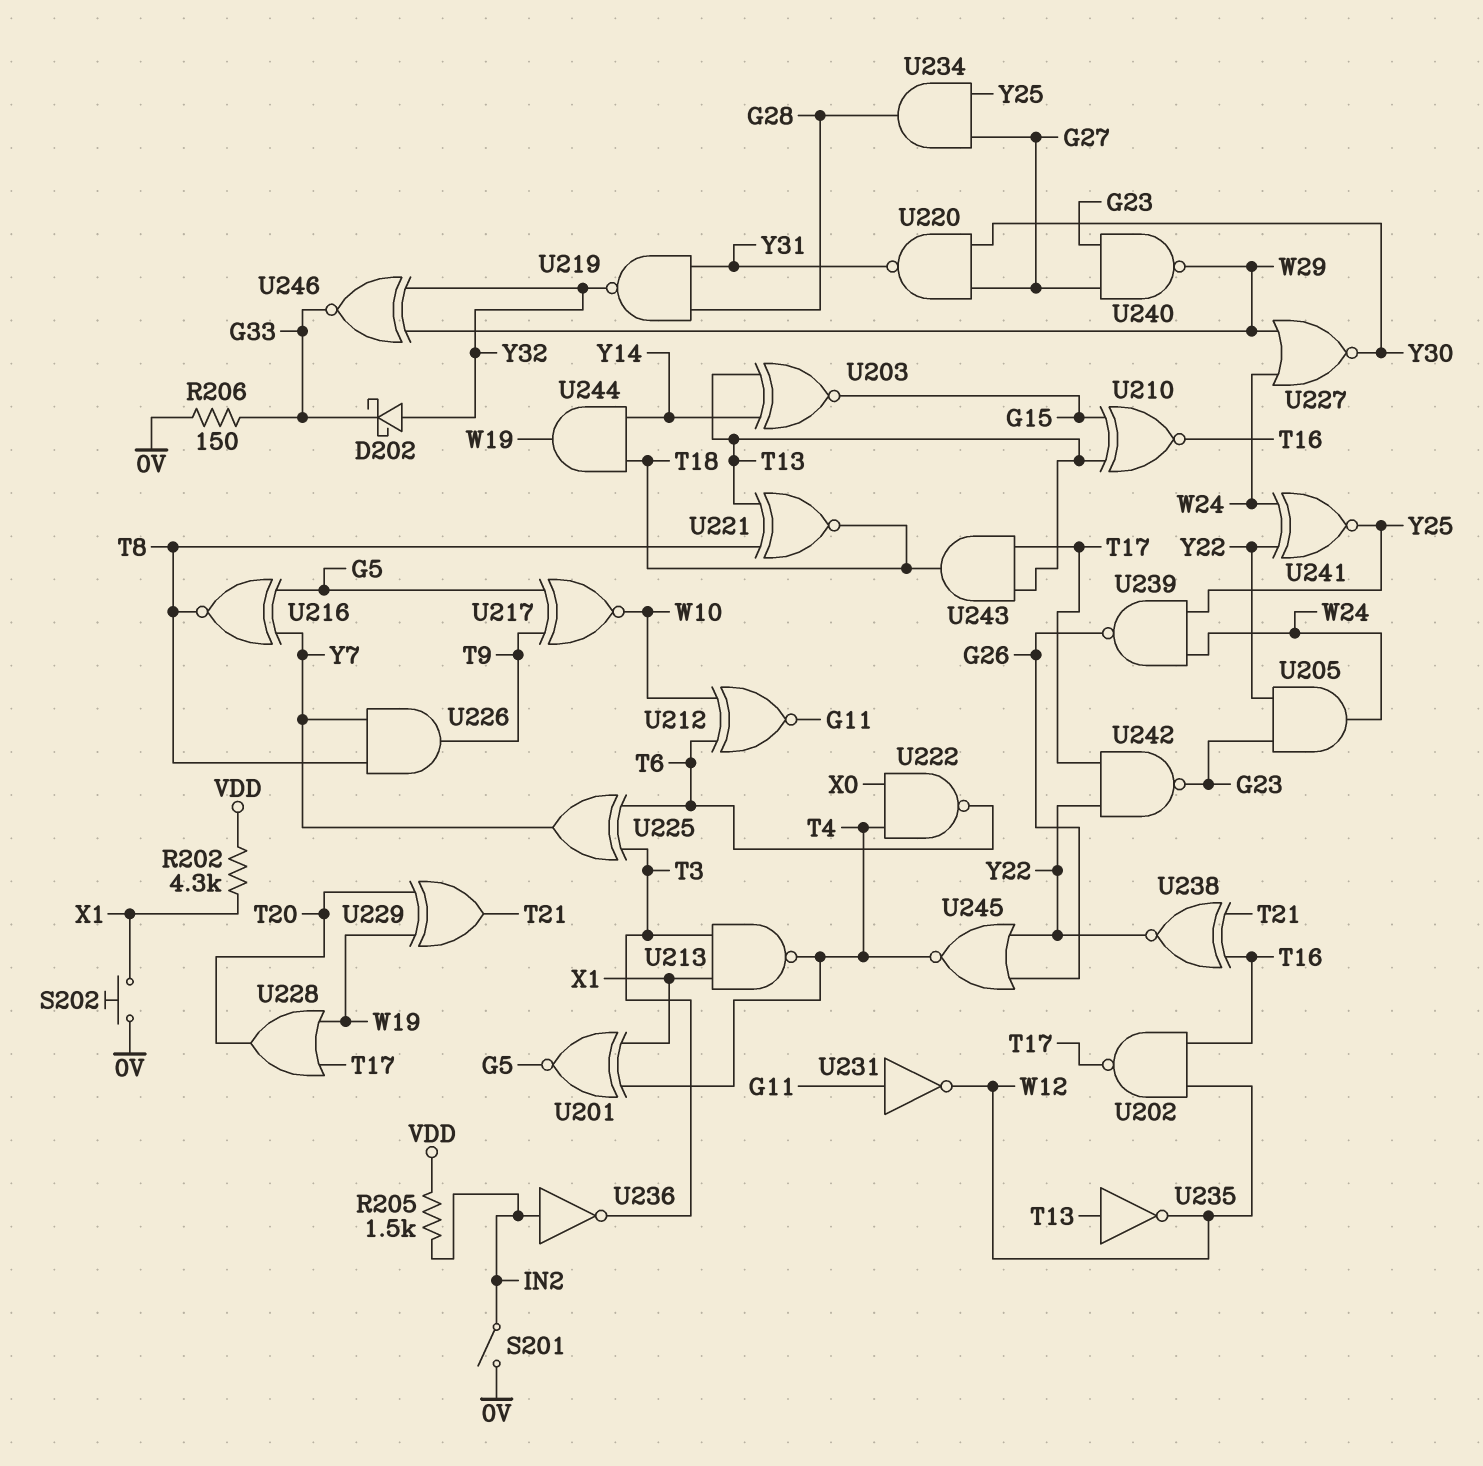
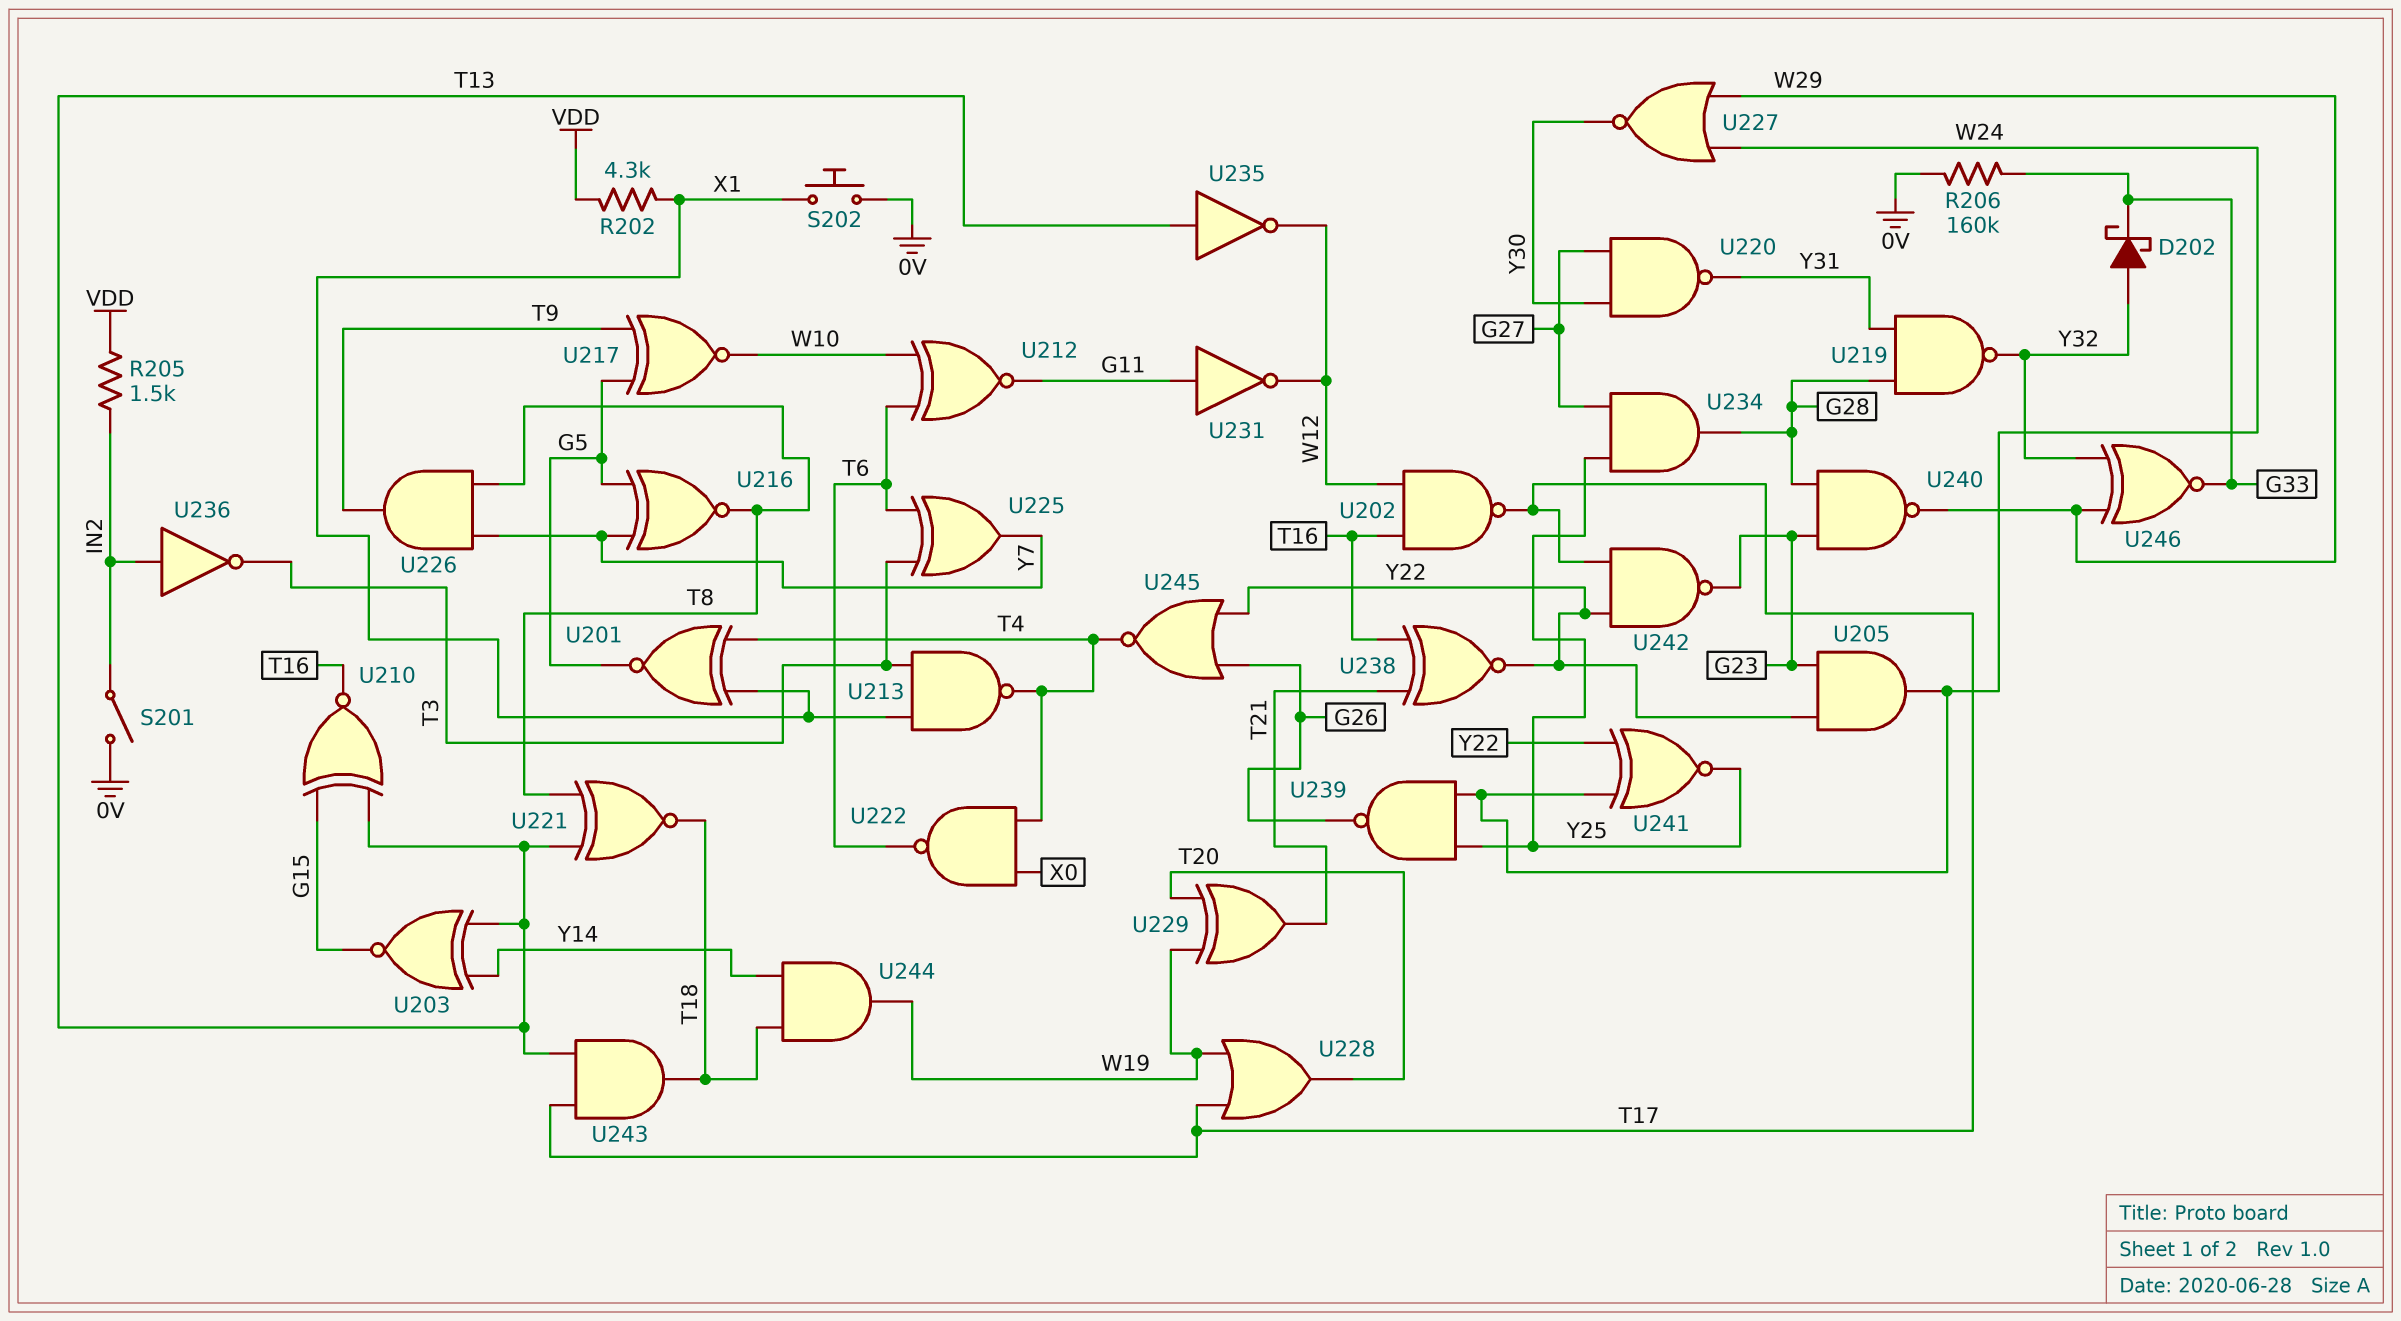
R206: 150 (0V, G33) -> 160k (0V, G33)
U240: NAND (in G23, in G27, out W29) -> NAND (in G23, in G28, out W29)

